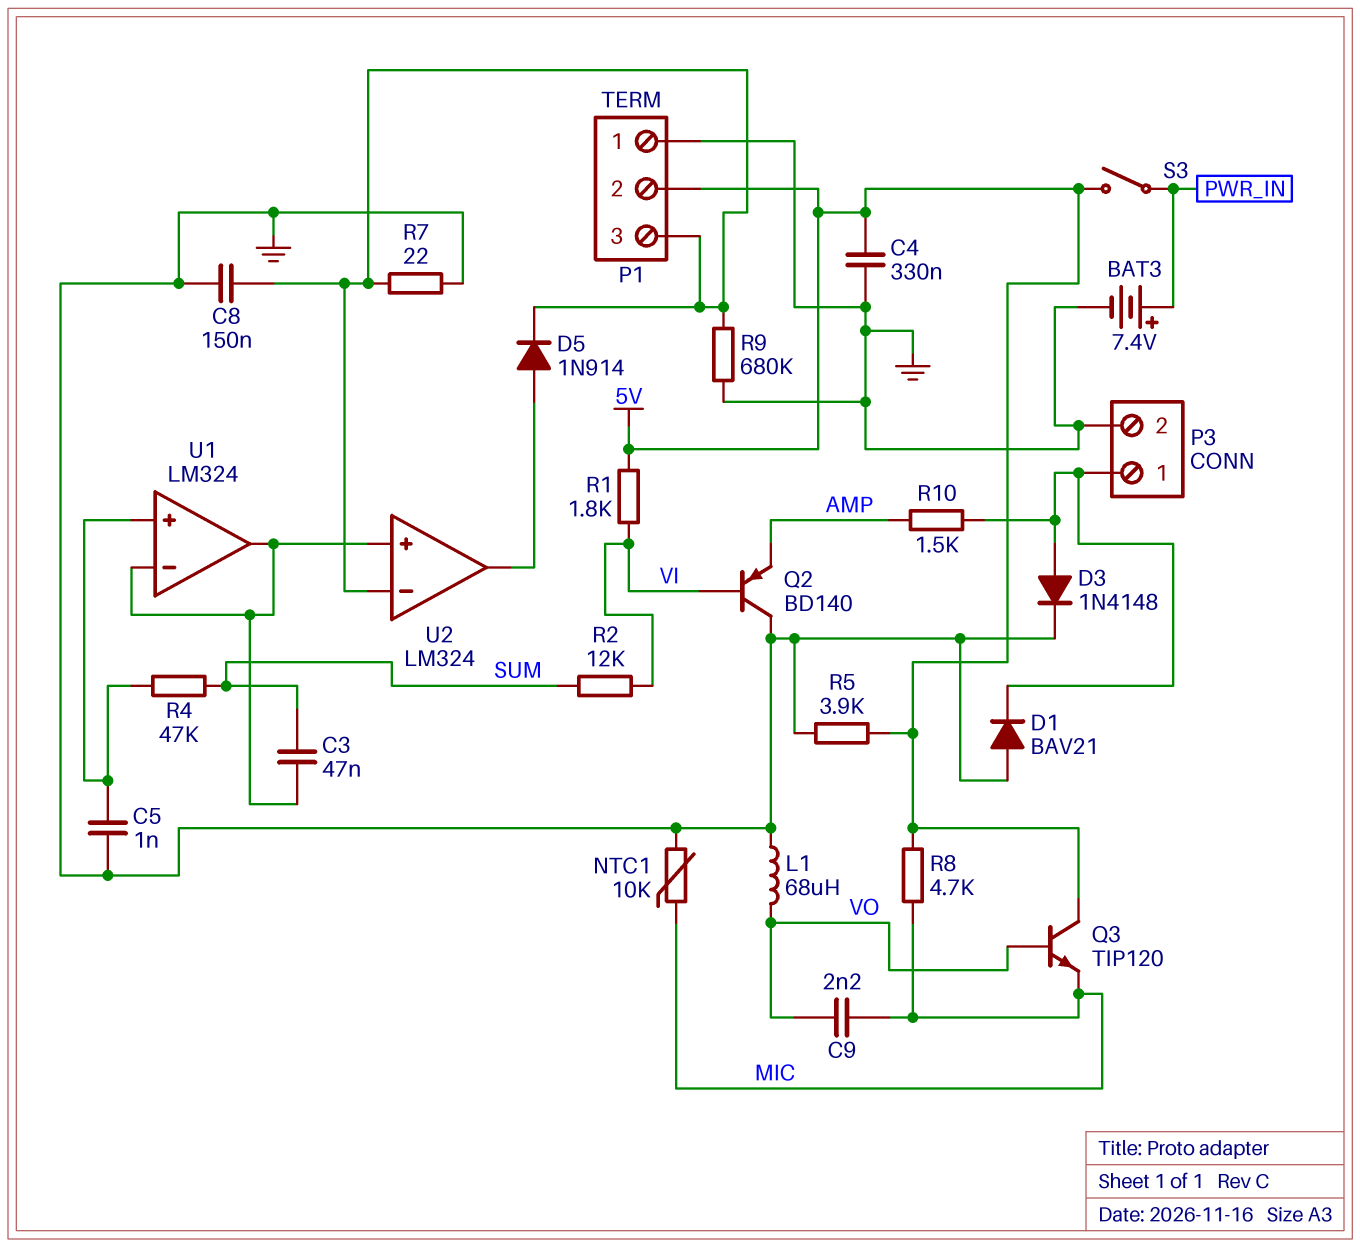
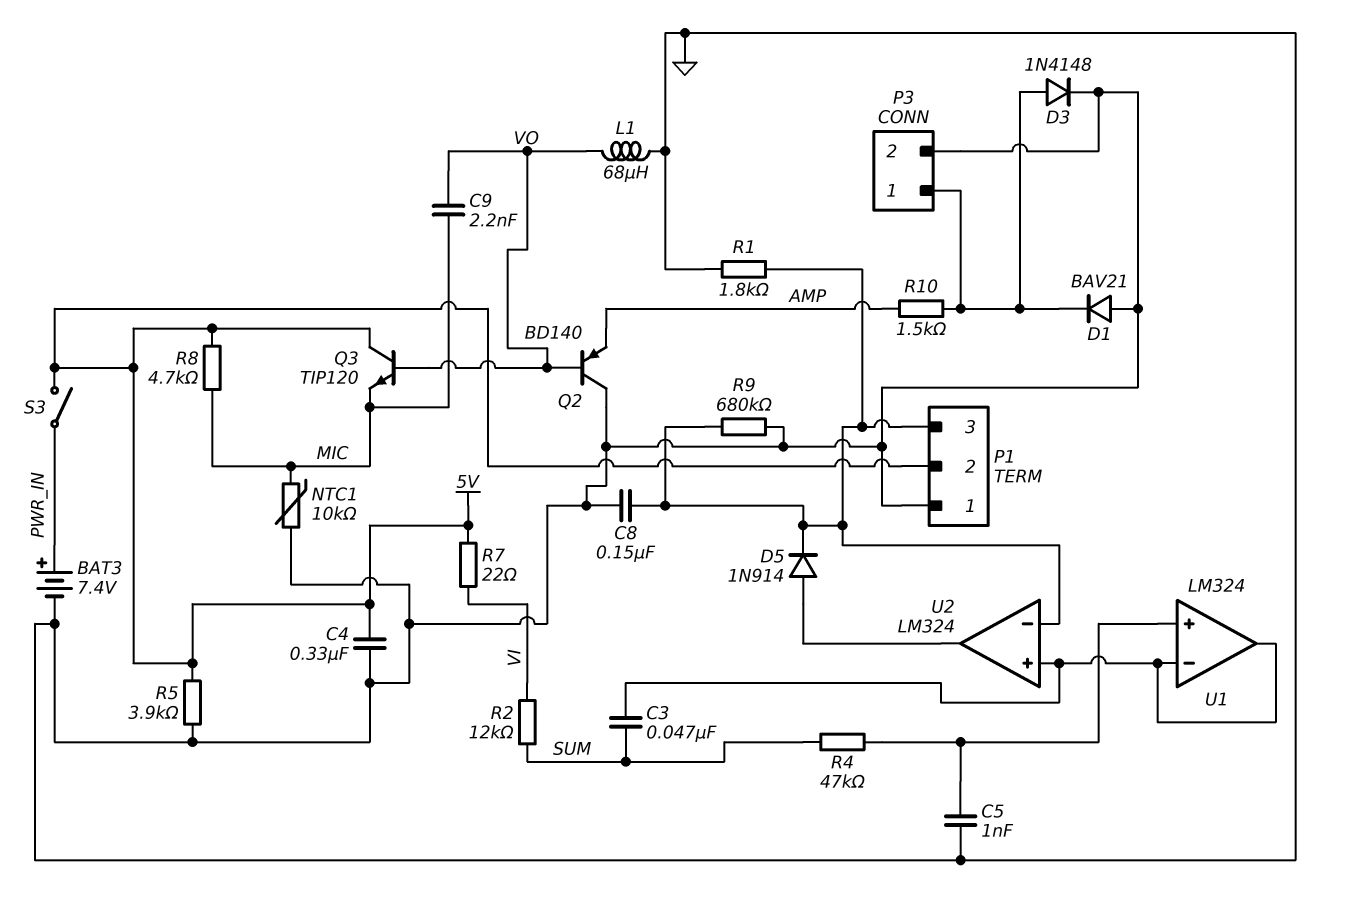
Q2: PNP BD140 (B VI, C GND, E AMP) -> PNP BD140 (B VO, C GND, E AMP)
R1: 1.8k (5V, VI) -> 1.8k (GND, P1/3)
R7: 22 (GND, P1/3) -> 22 (5V, VI)

